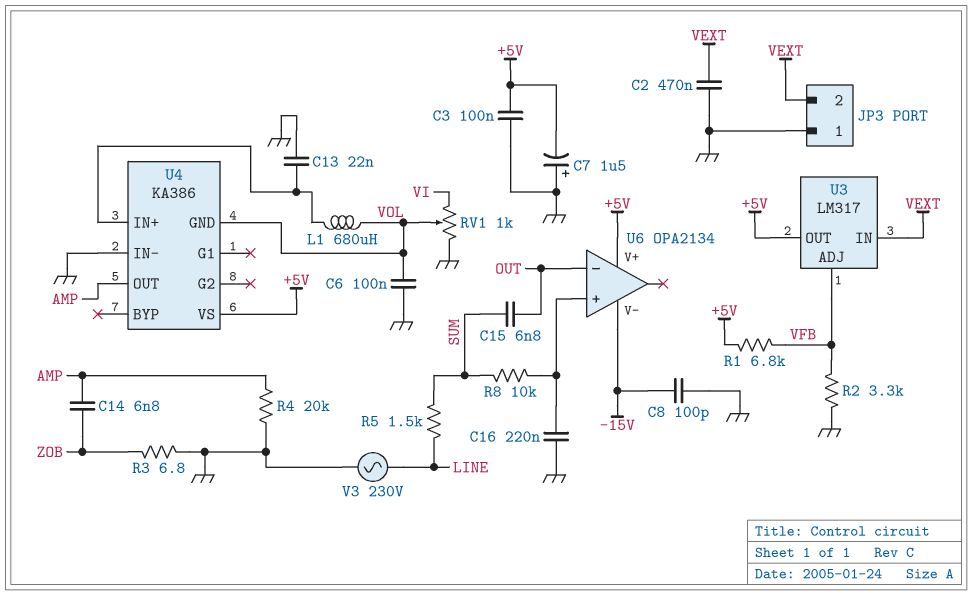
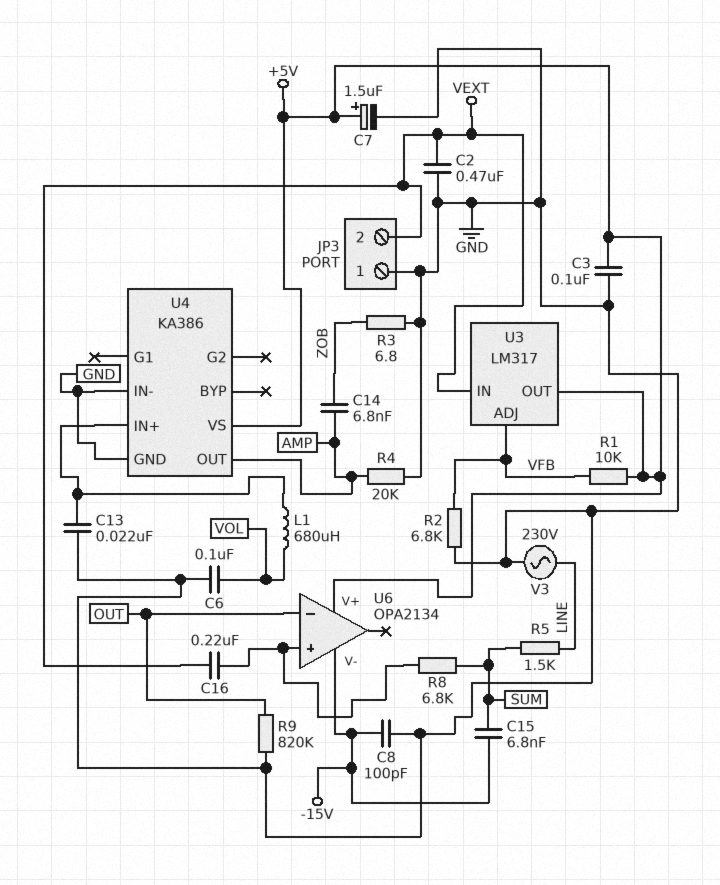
C7: 1.5uF (plus GND, minus +5V) -> 1.5uF (plus +5V, minus GND)
C15: 6.8nF (OUT, SUM) -> 6.8nF (-15V, SUM)
C16: 220nF (GND, U6/in+) -> 220nF (U6/in+, VEXT)
R1: 6.8k (+5V, VFB) -> 10k (+5V, VFB)
R2: 3.3k (GND, VFB) -> 6.8k (GND, VFB)
R8: 10k (SUM, U6/in+) -> 6.8k (SUM, U6/in+)
R9: none -> 820k (GND, OUT)
RV1: 1k (GND, VI, wiper VOL) -> none
U4 pin GND: VOL -> GND

